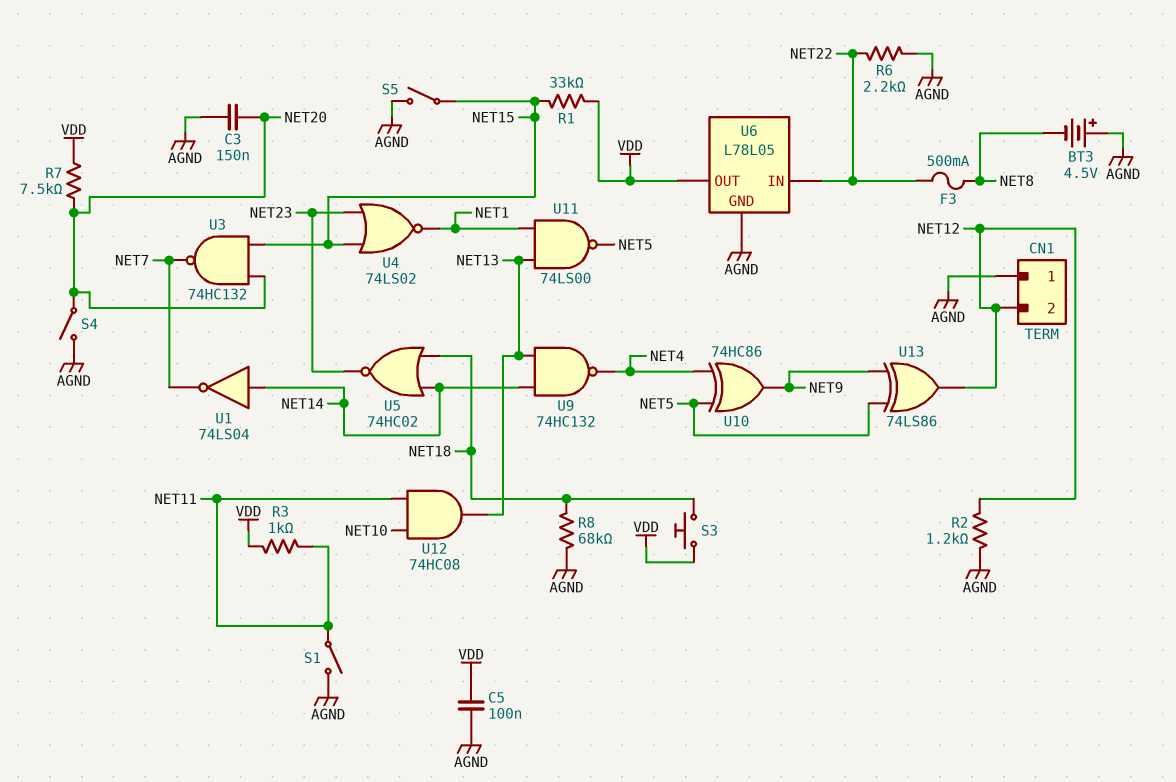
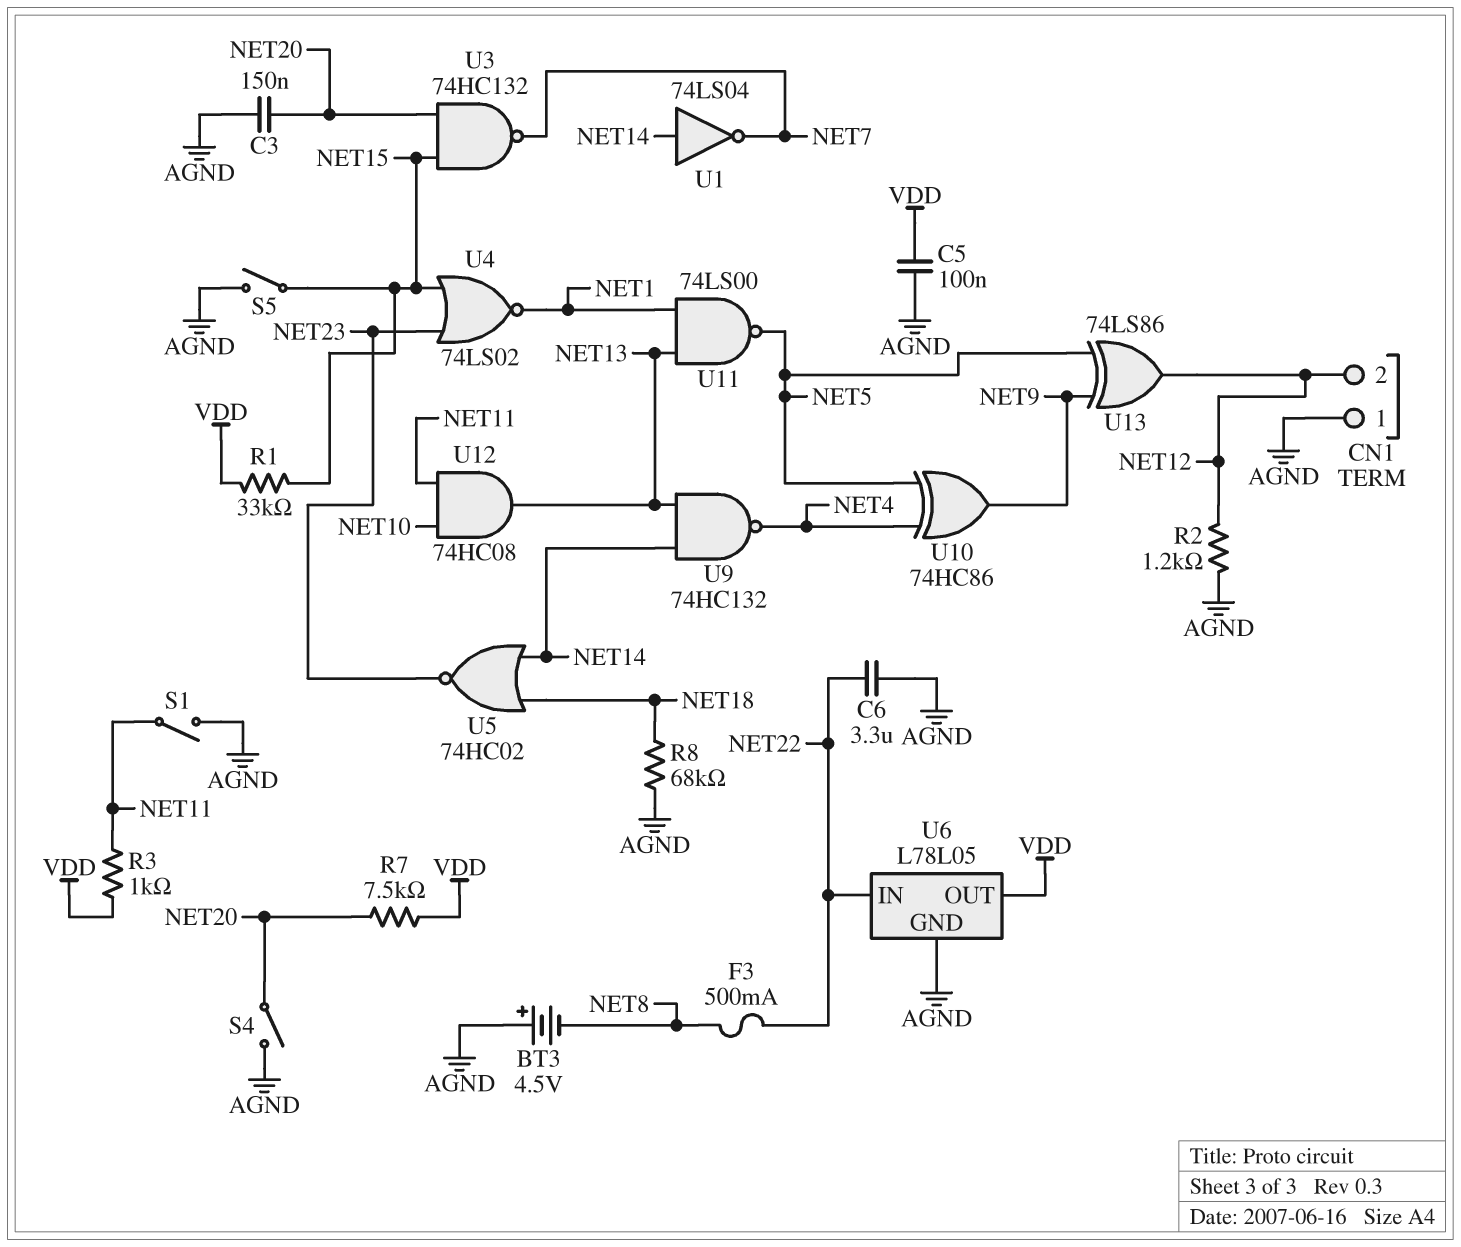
C6: none -> 3.3uF (AGND, NET22)
R6: 2.2k (AGND, NET22) -> none
S3: button (NET18, VDD) -> none

